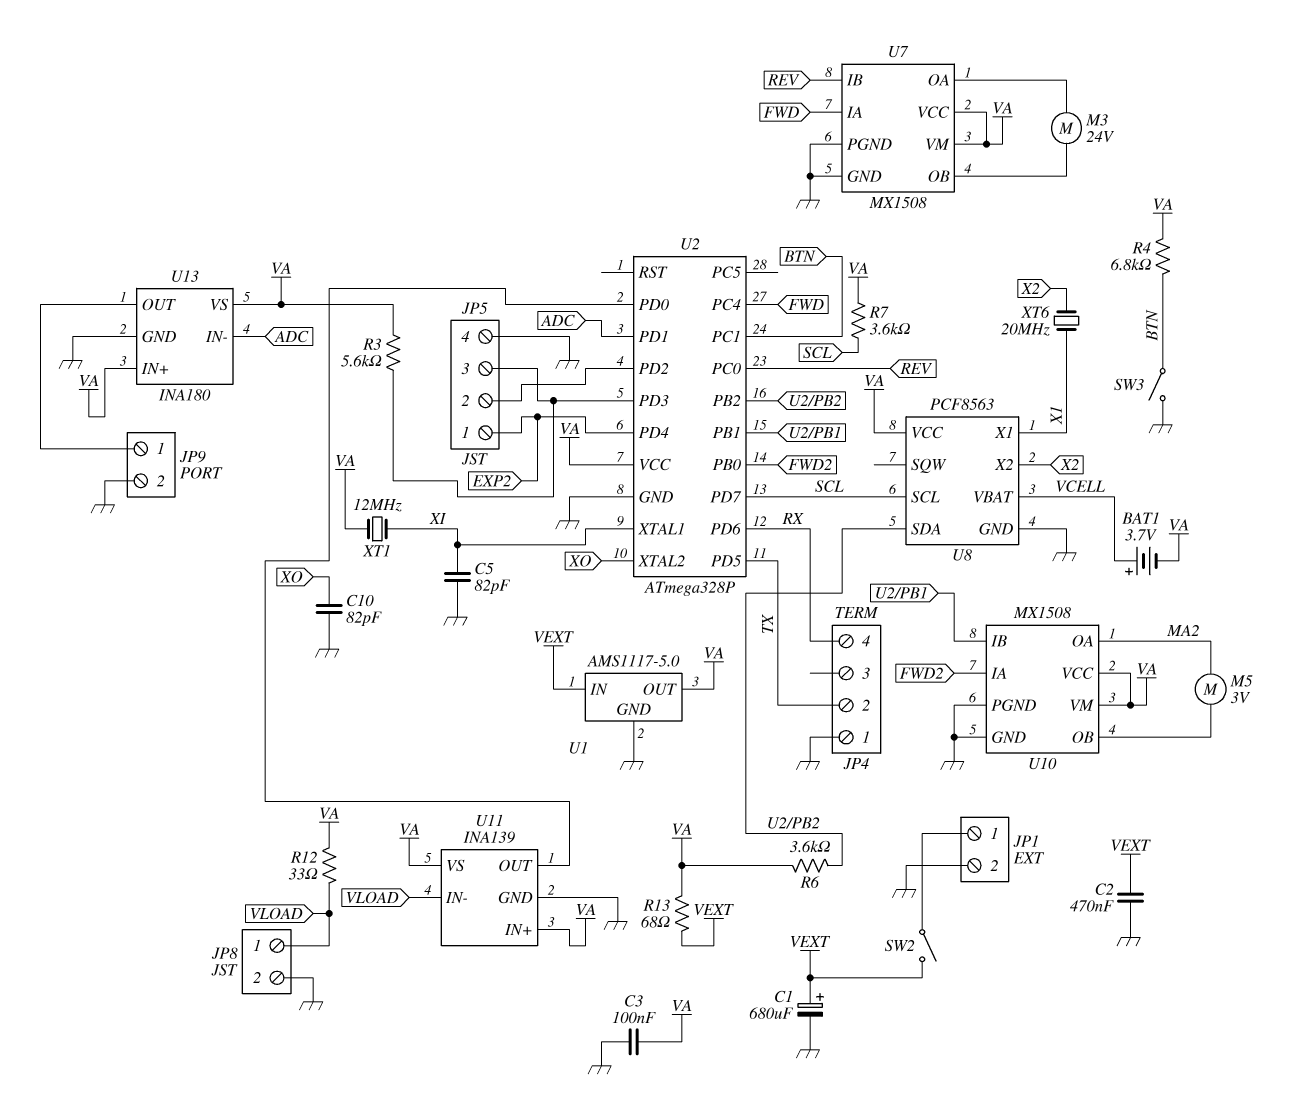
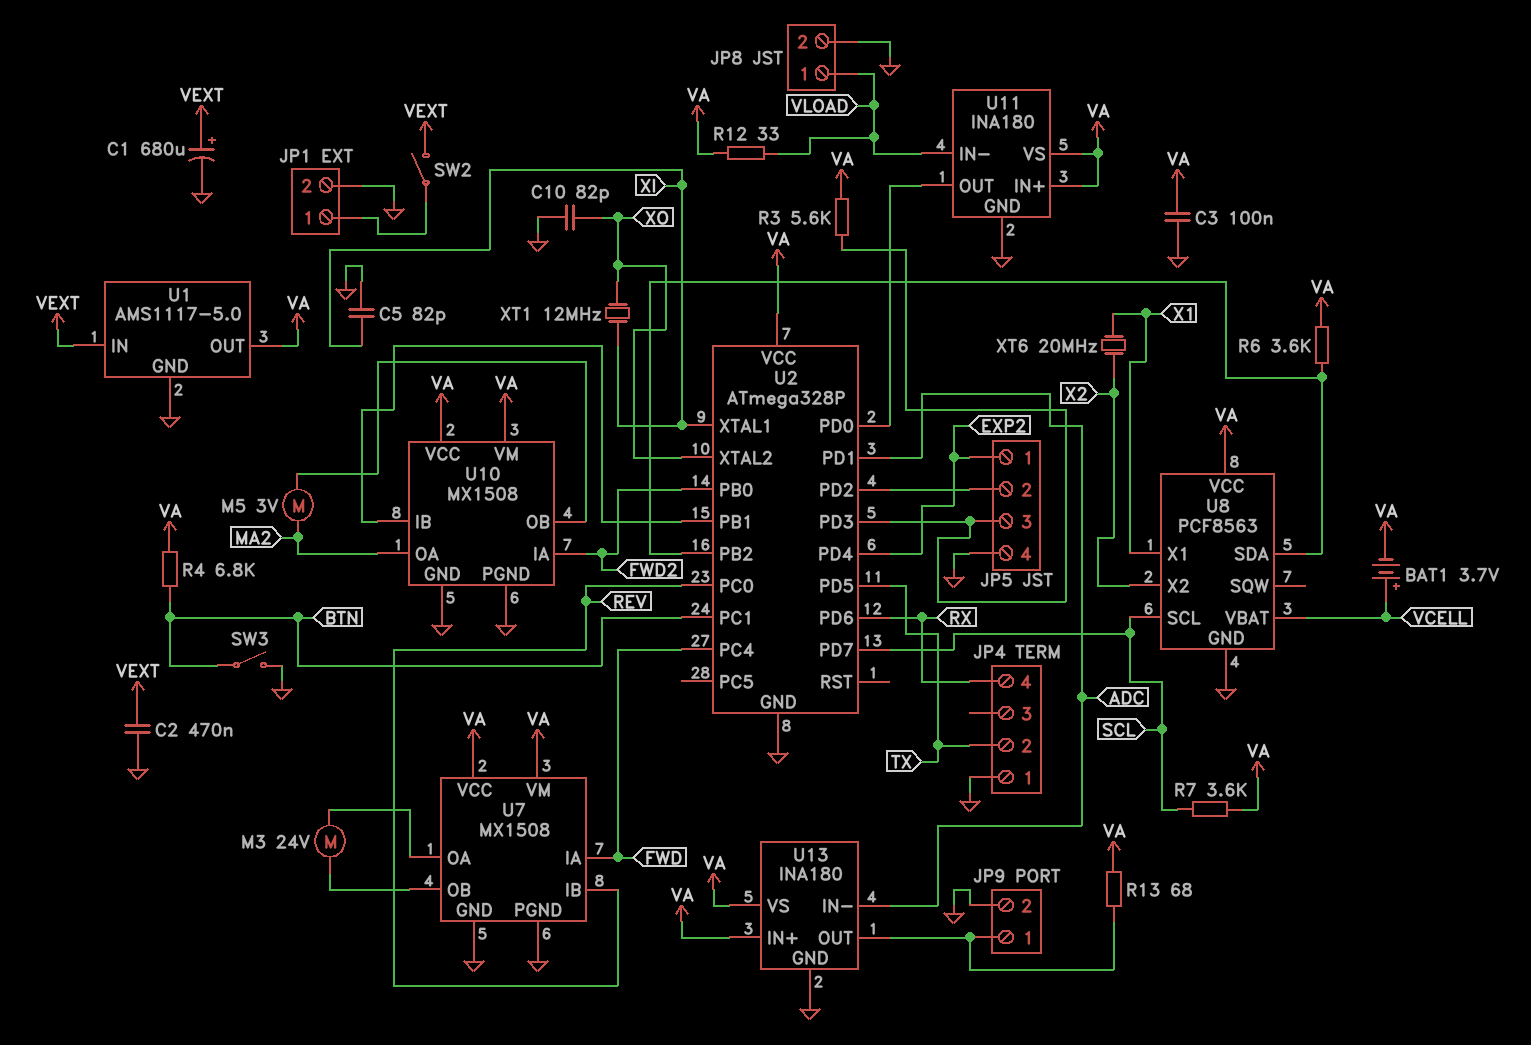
R13: 68 (VA, VEXT) -> 68 (JP9/1, VA)
U11: INA139 -> INA180
XT1: 12MHz (VA, XI) -> 12MHz (XI, XO)

